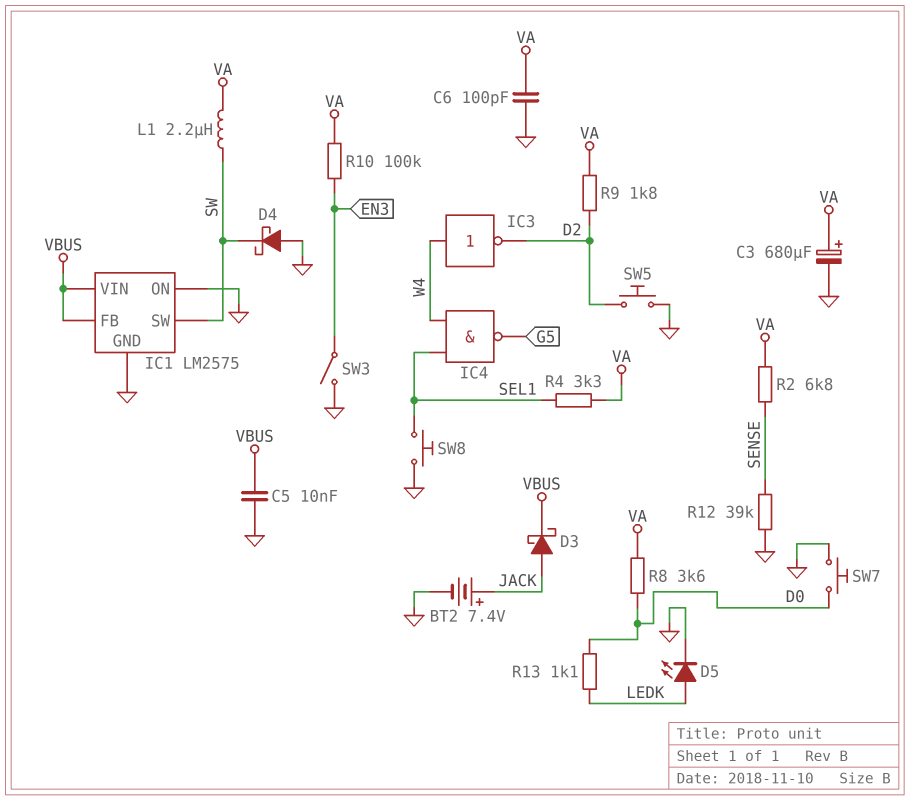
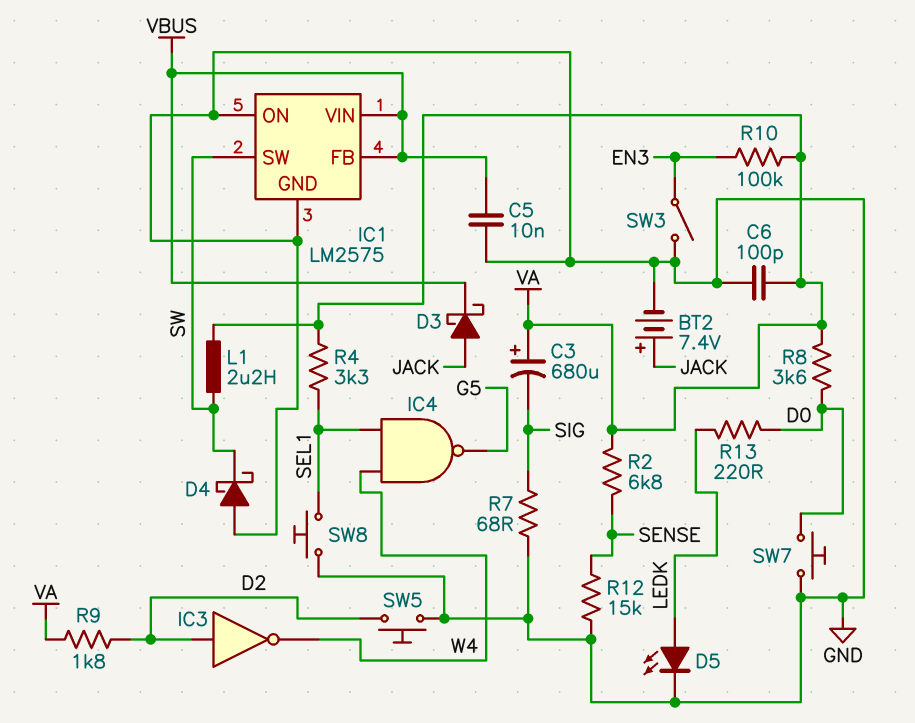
C3: 680uF (plus VA, minus GND) -> 680uF (plus VA, minus SIG)
IC3: NOT (in W4, out D2) -> NOT (in D2, out W4)
R7: none -> 68 (GND, SIG)
R12: 39k (GND, SENSE) -> 15k (GND, SENSE)
R13: 1.1k (D0, LEDK) -> 220 (D0, LEDK)

